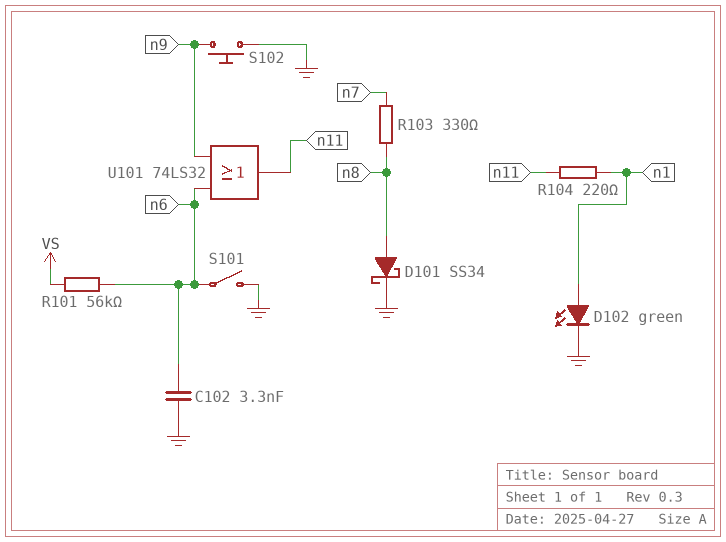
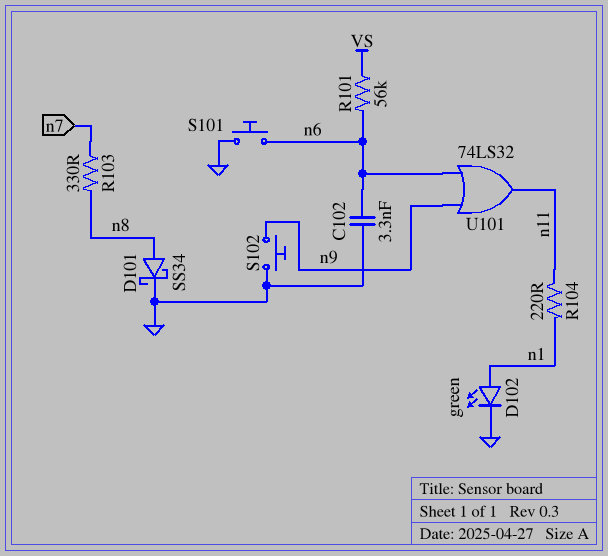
S101: switch (GND, n6) -> button (GND, n6)

